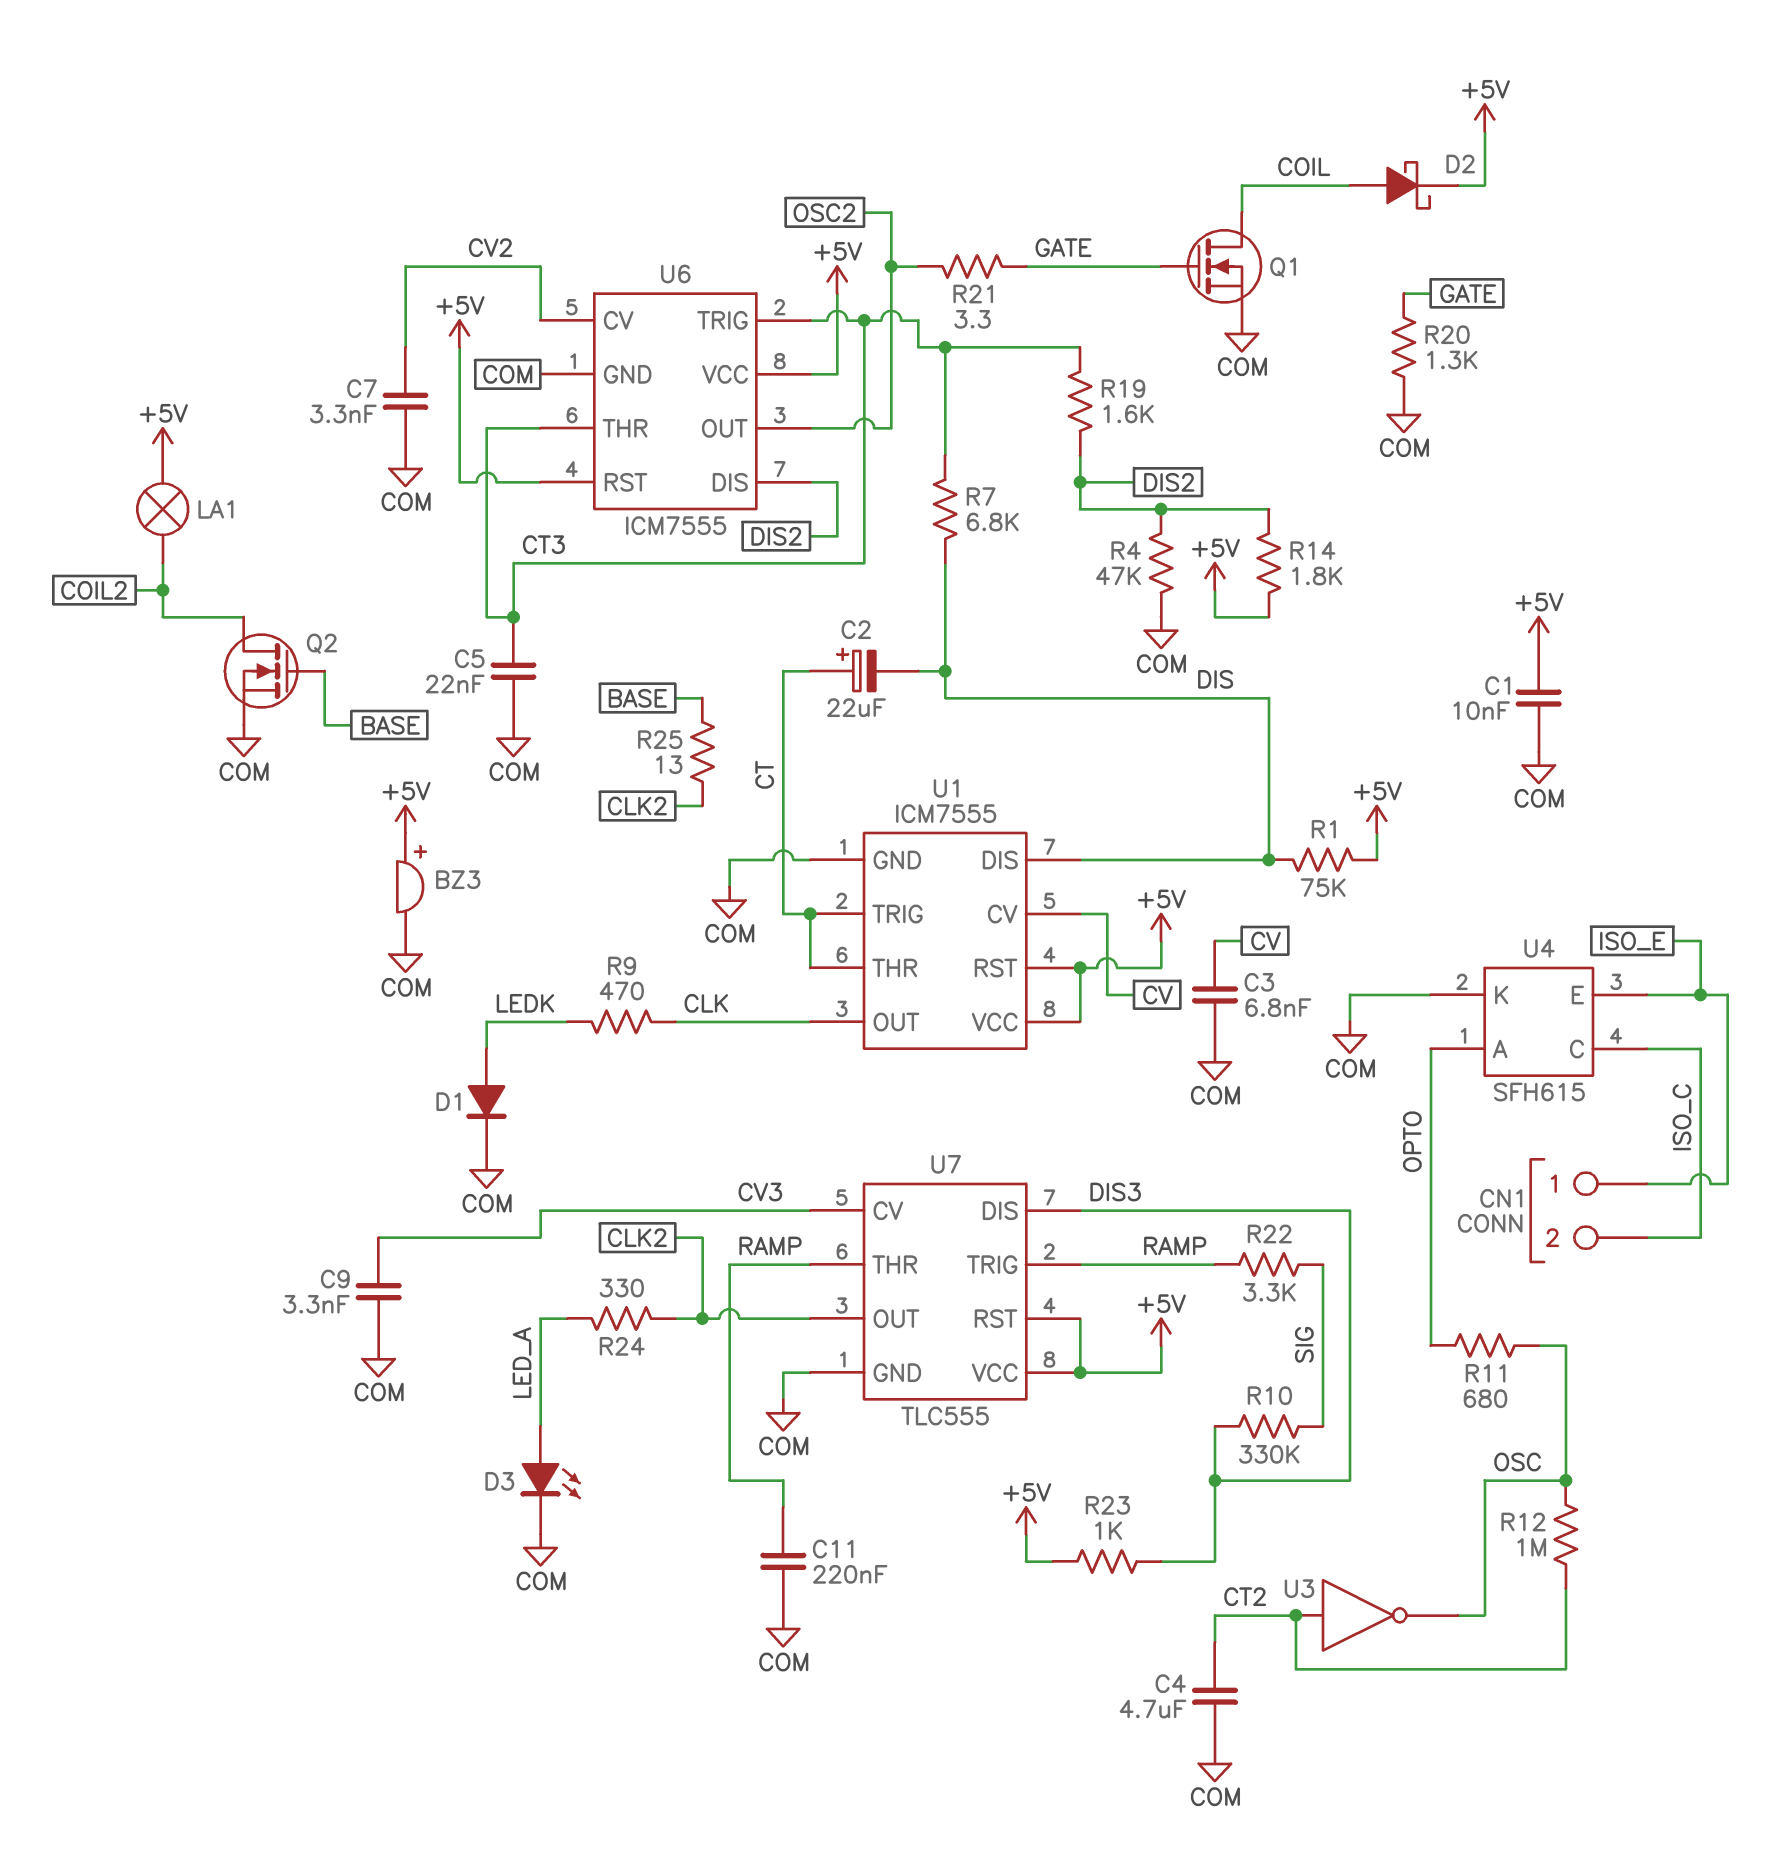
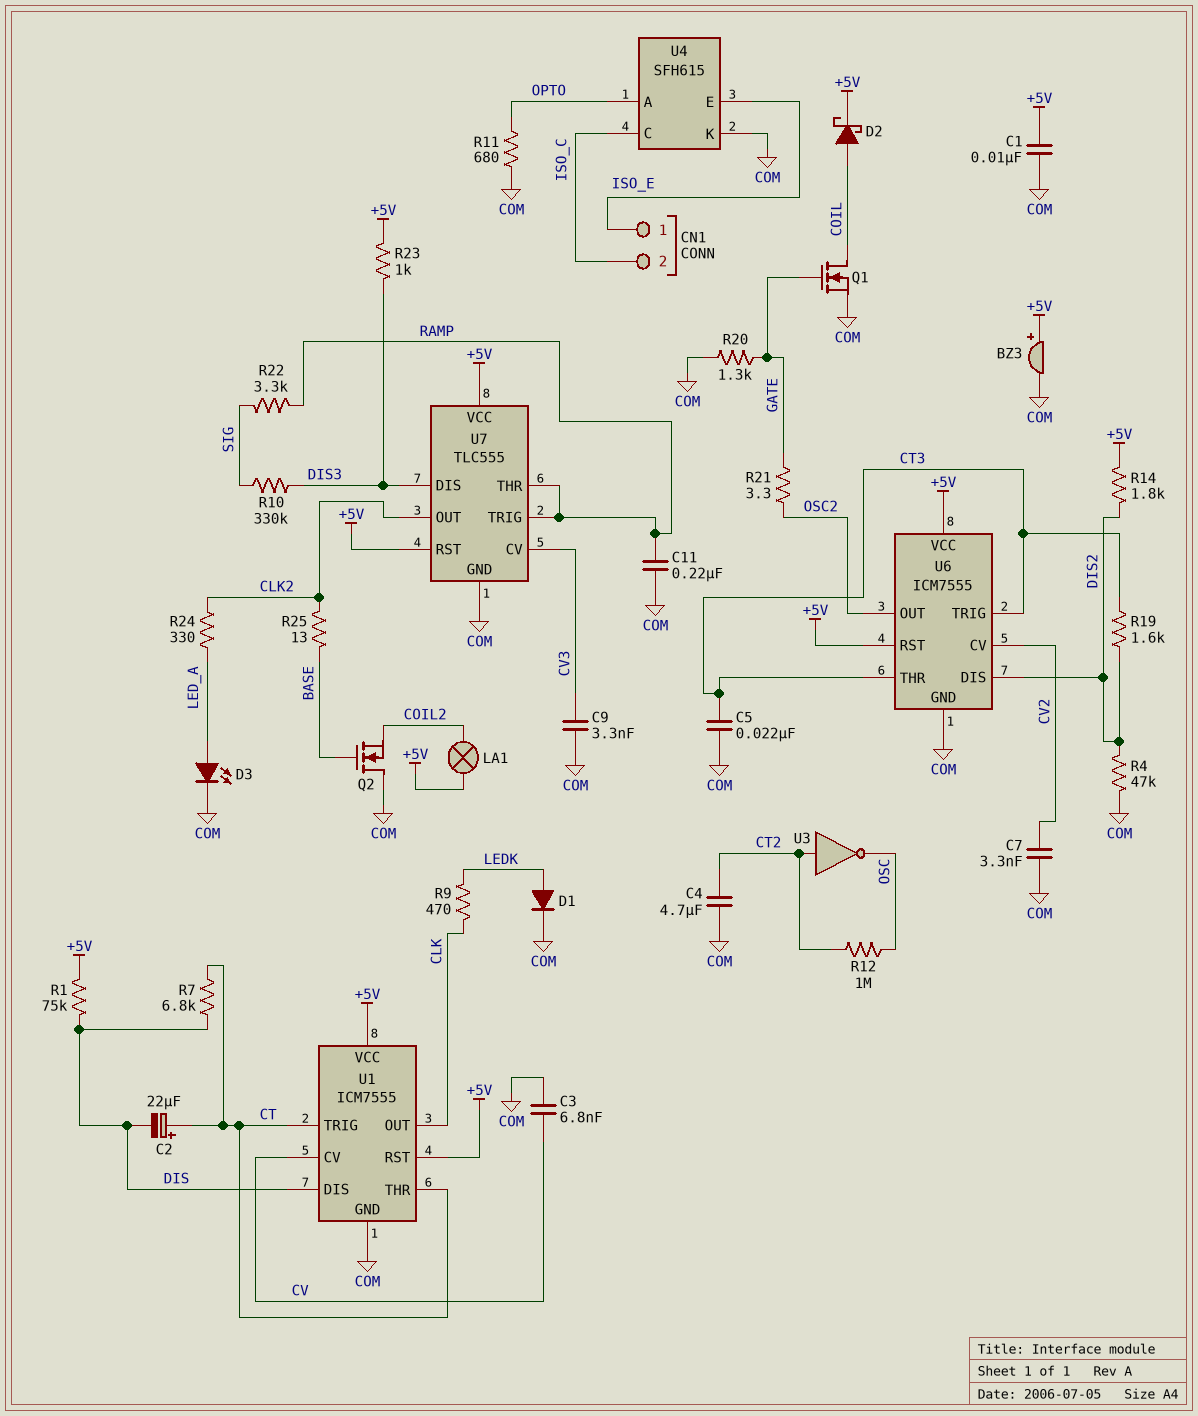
Q2: NMOS (G BASE, D COIL2, S COM) -> NMOS (G BASE, D COM, S COIL2)
R7: 6.8k (CT3, DIS) -> 6.8k (CT, DIS)
R11: 680 (OPTO, OSC) -> 680 (COM, OPTO)

